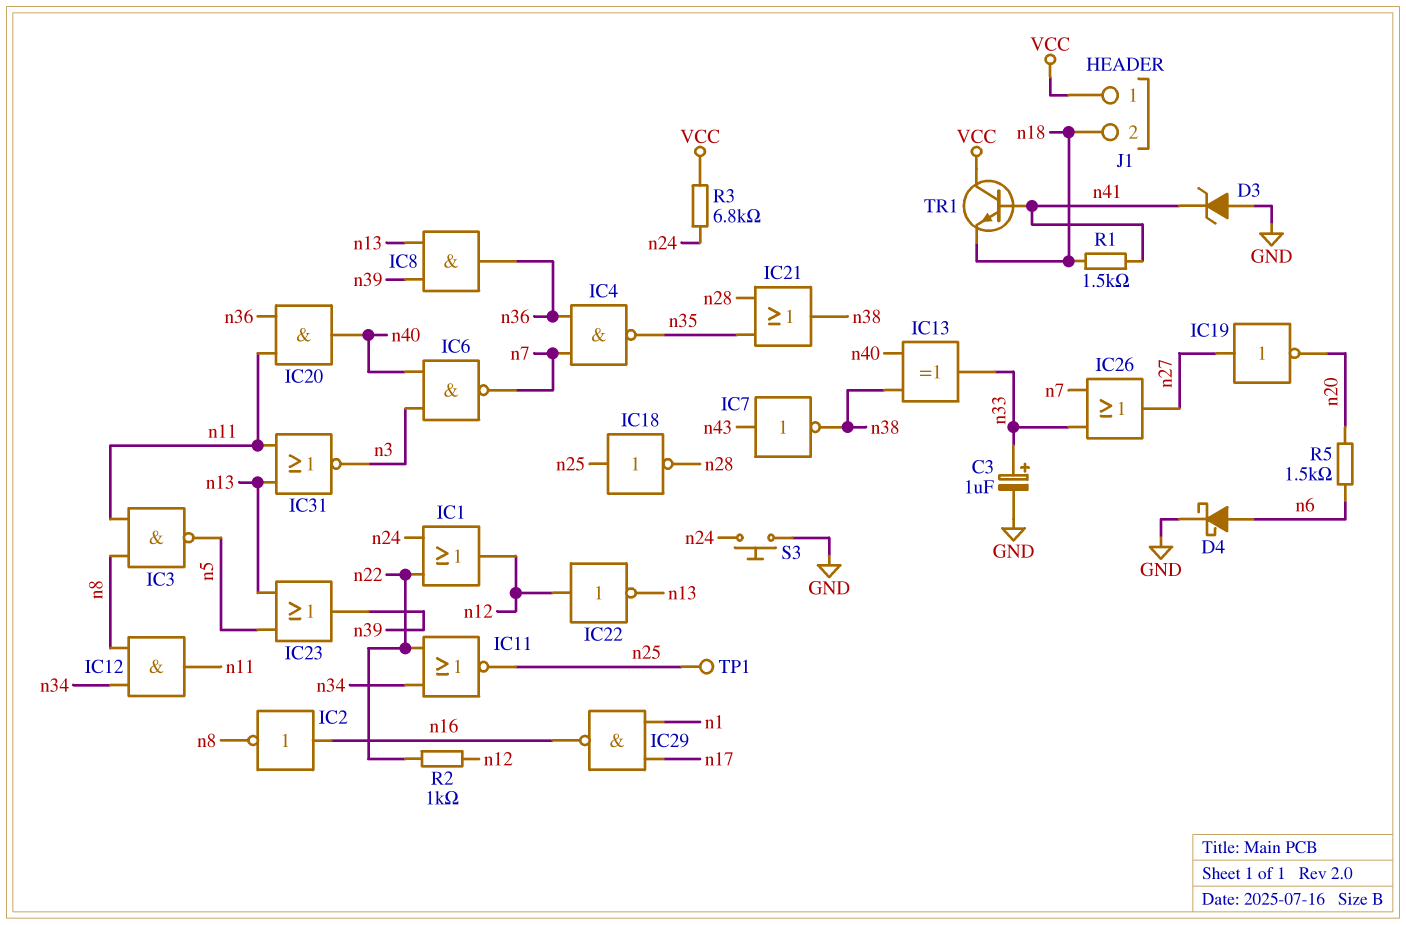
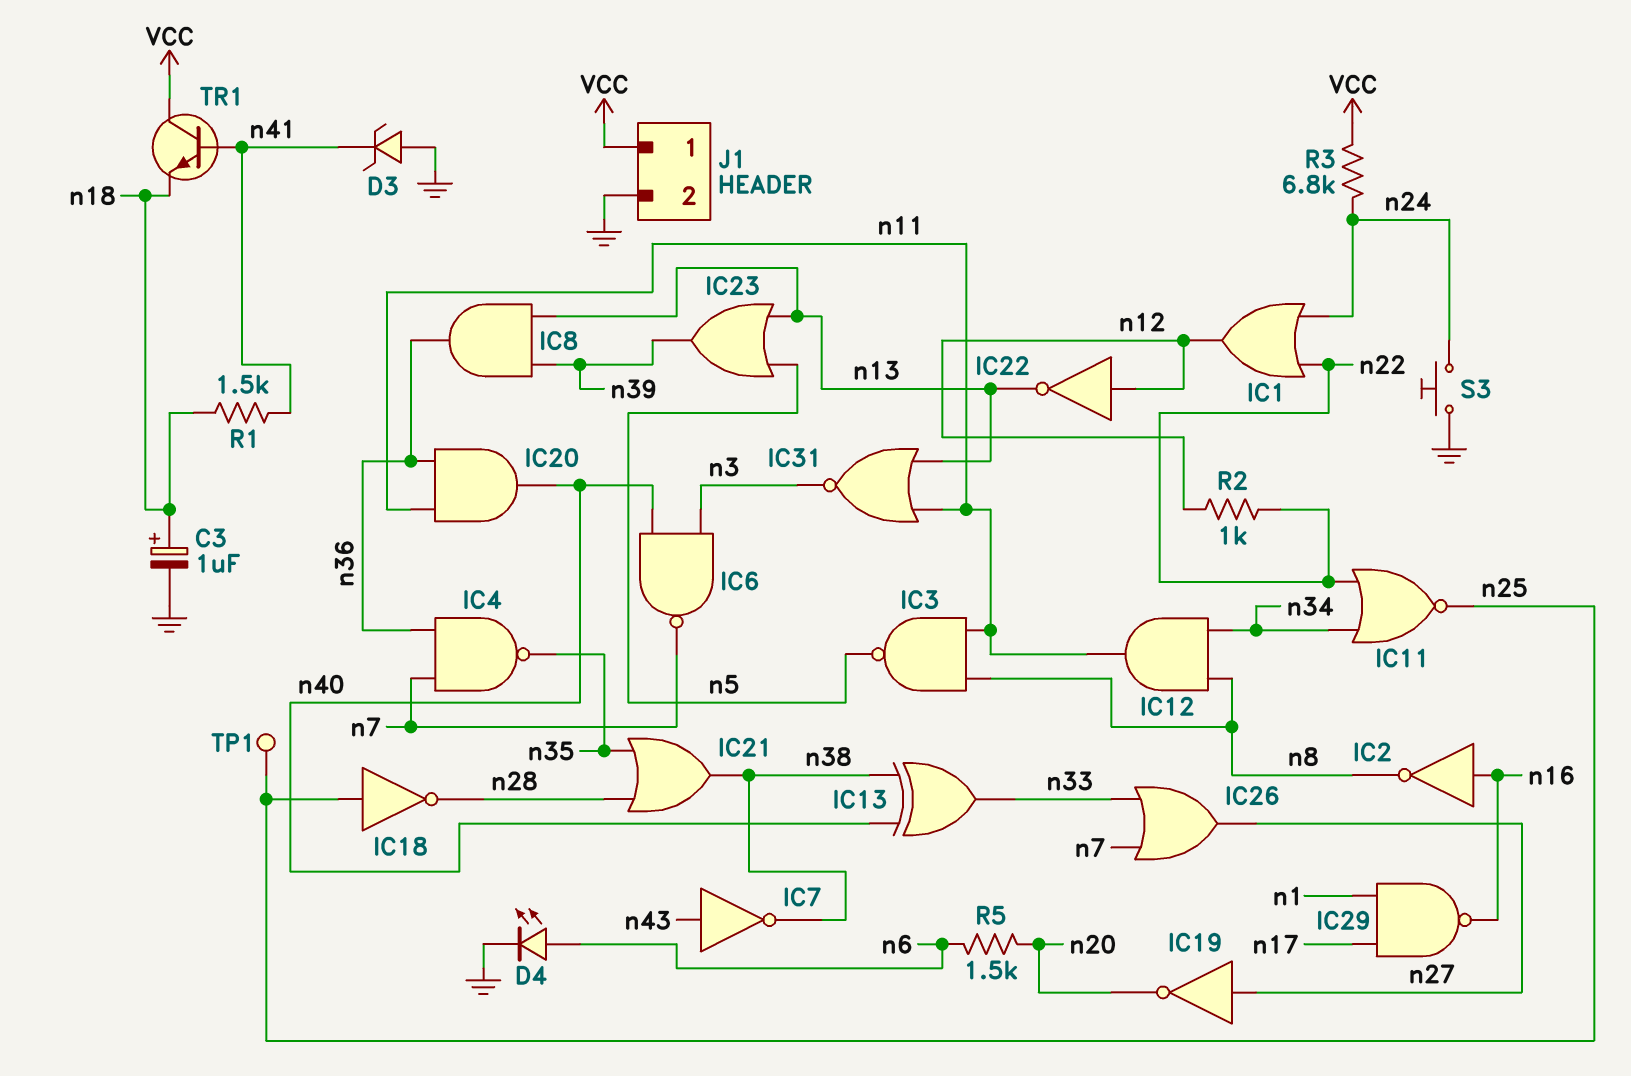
C3: 1uF (plus n33, minus GND) -> 1uF (plus n18, minus GND)
D4: schottky (A n6, K GND) -> LED (A n6, K GND)
J1 pin 2: n18 -> GND

